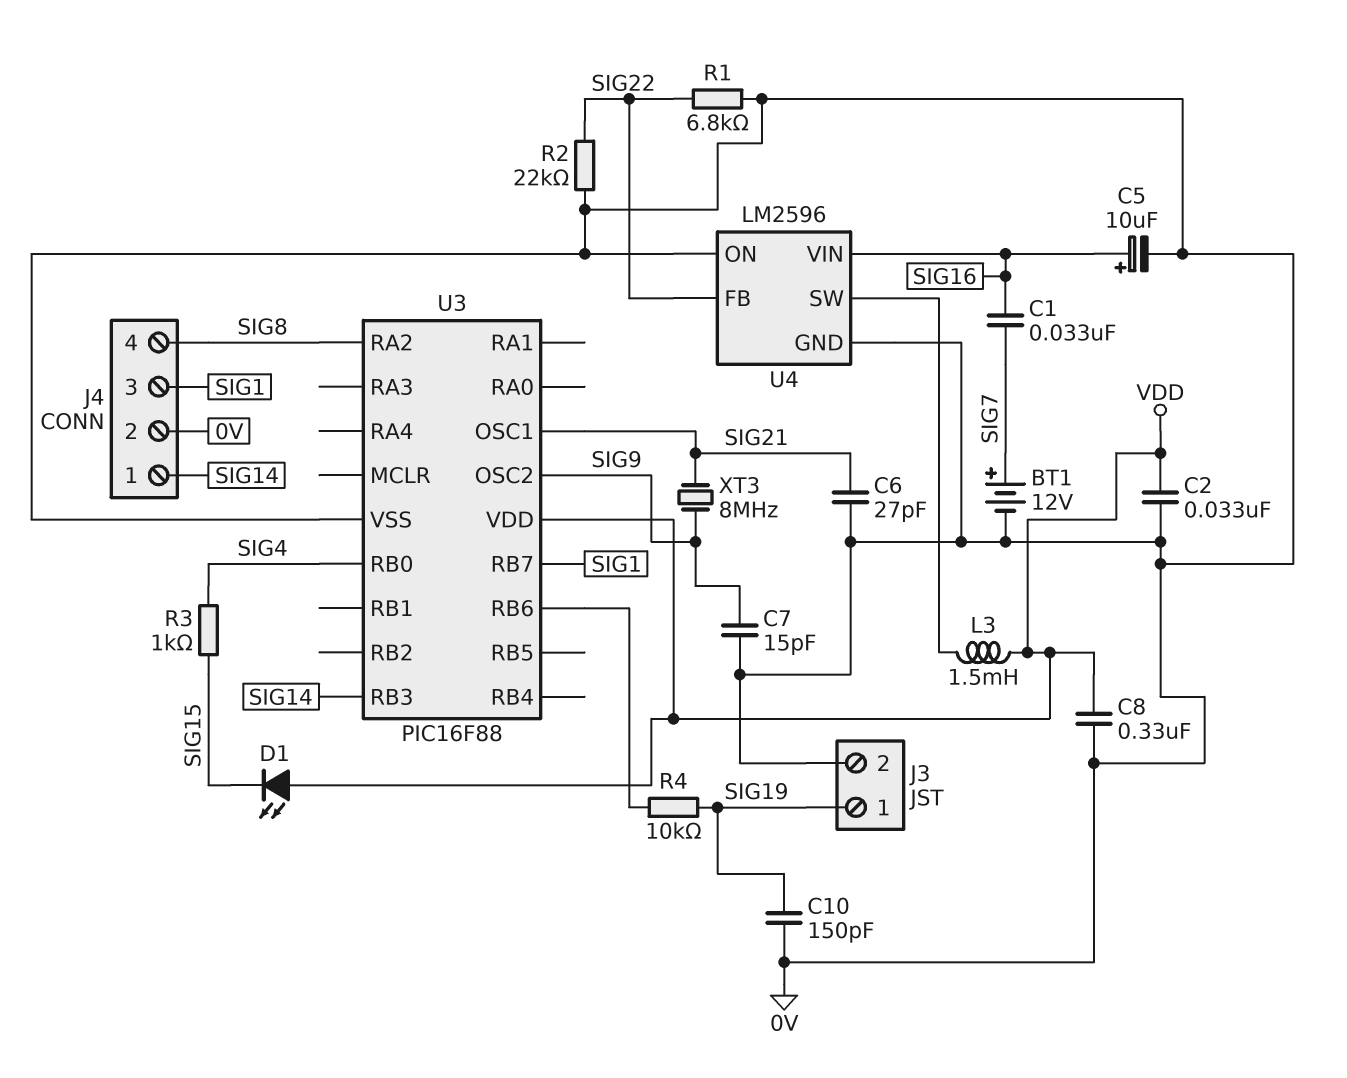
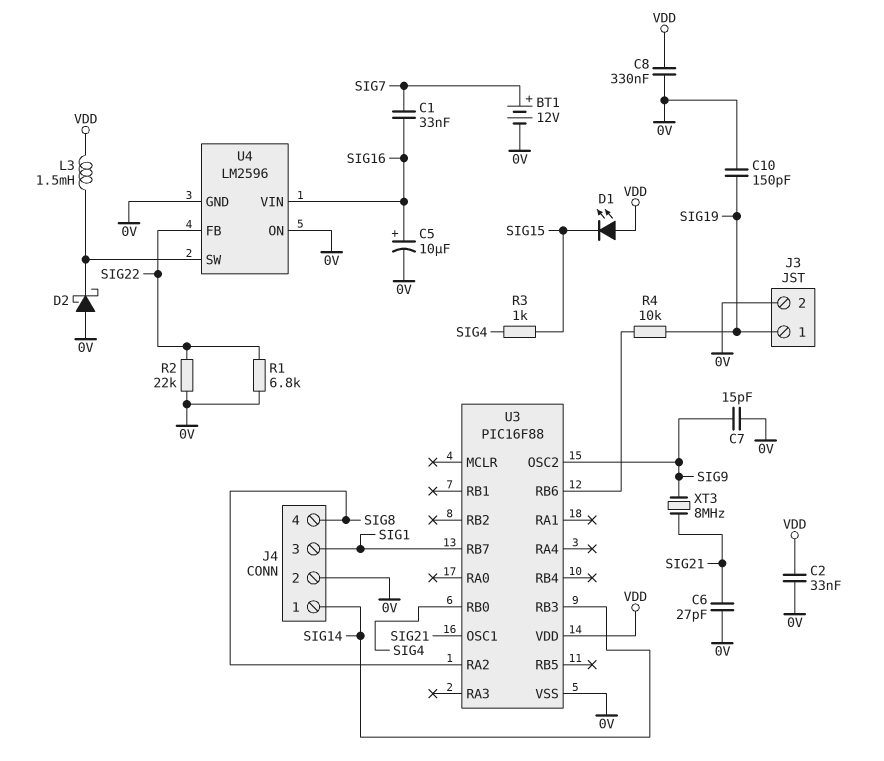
D2: none -> schottky (A 0V, K U4/SW)

